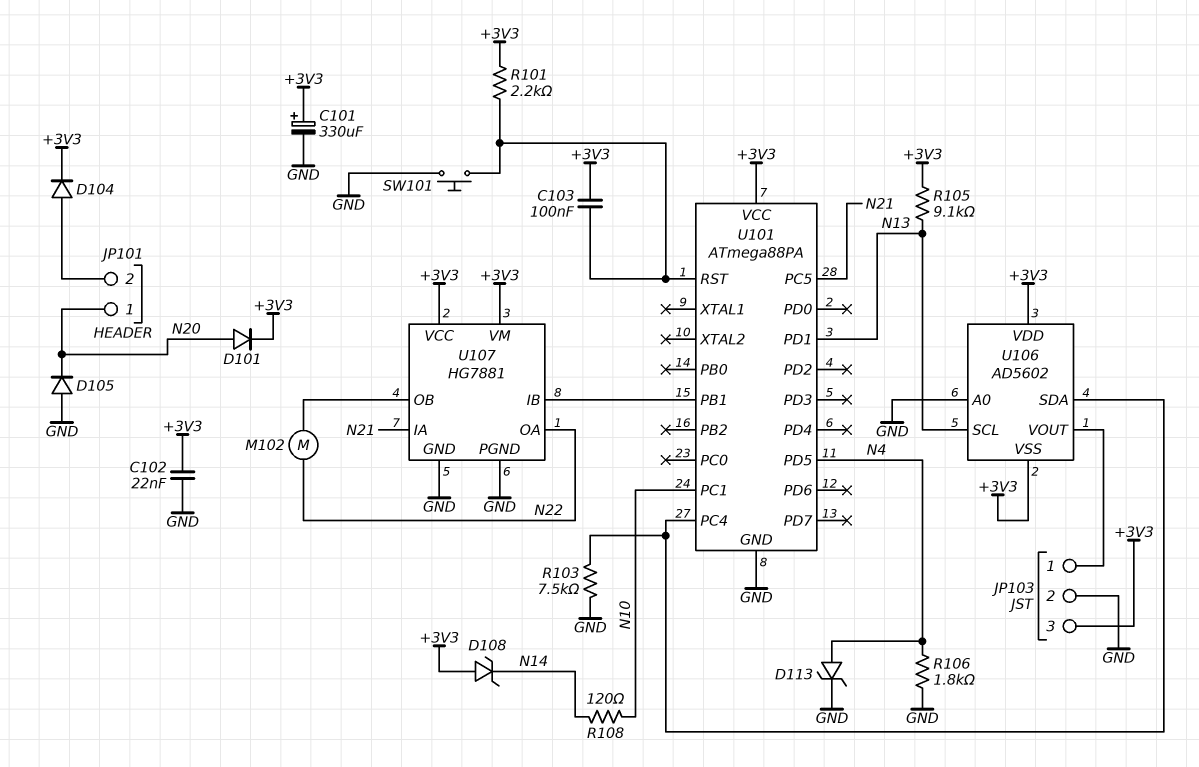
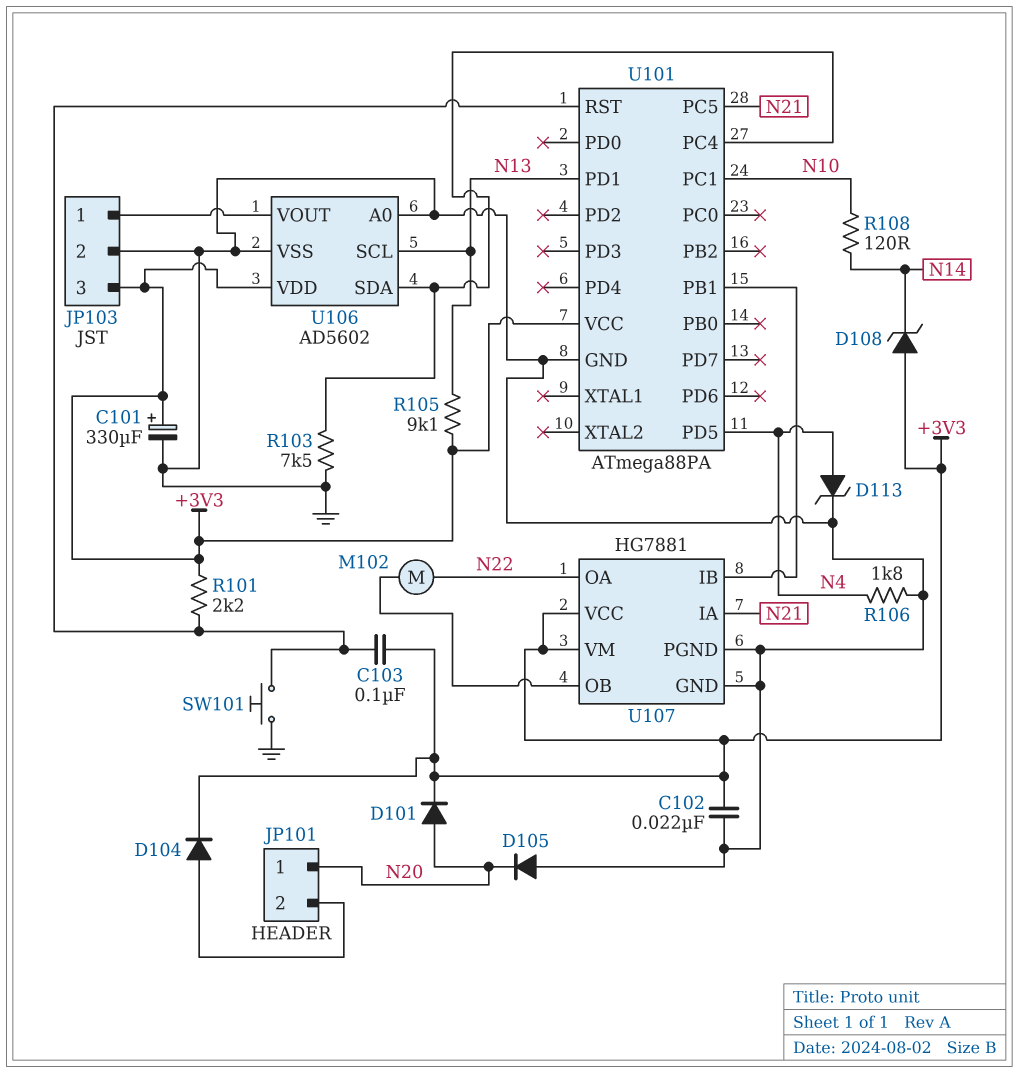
U106 pin VSS: +3V3 -> GND

